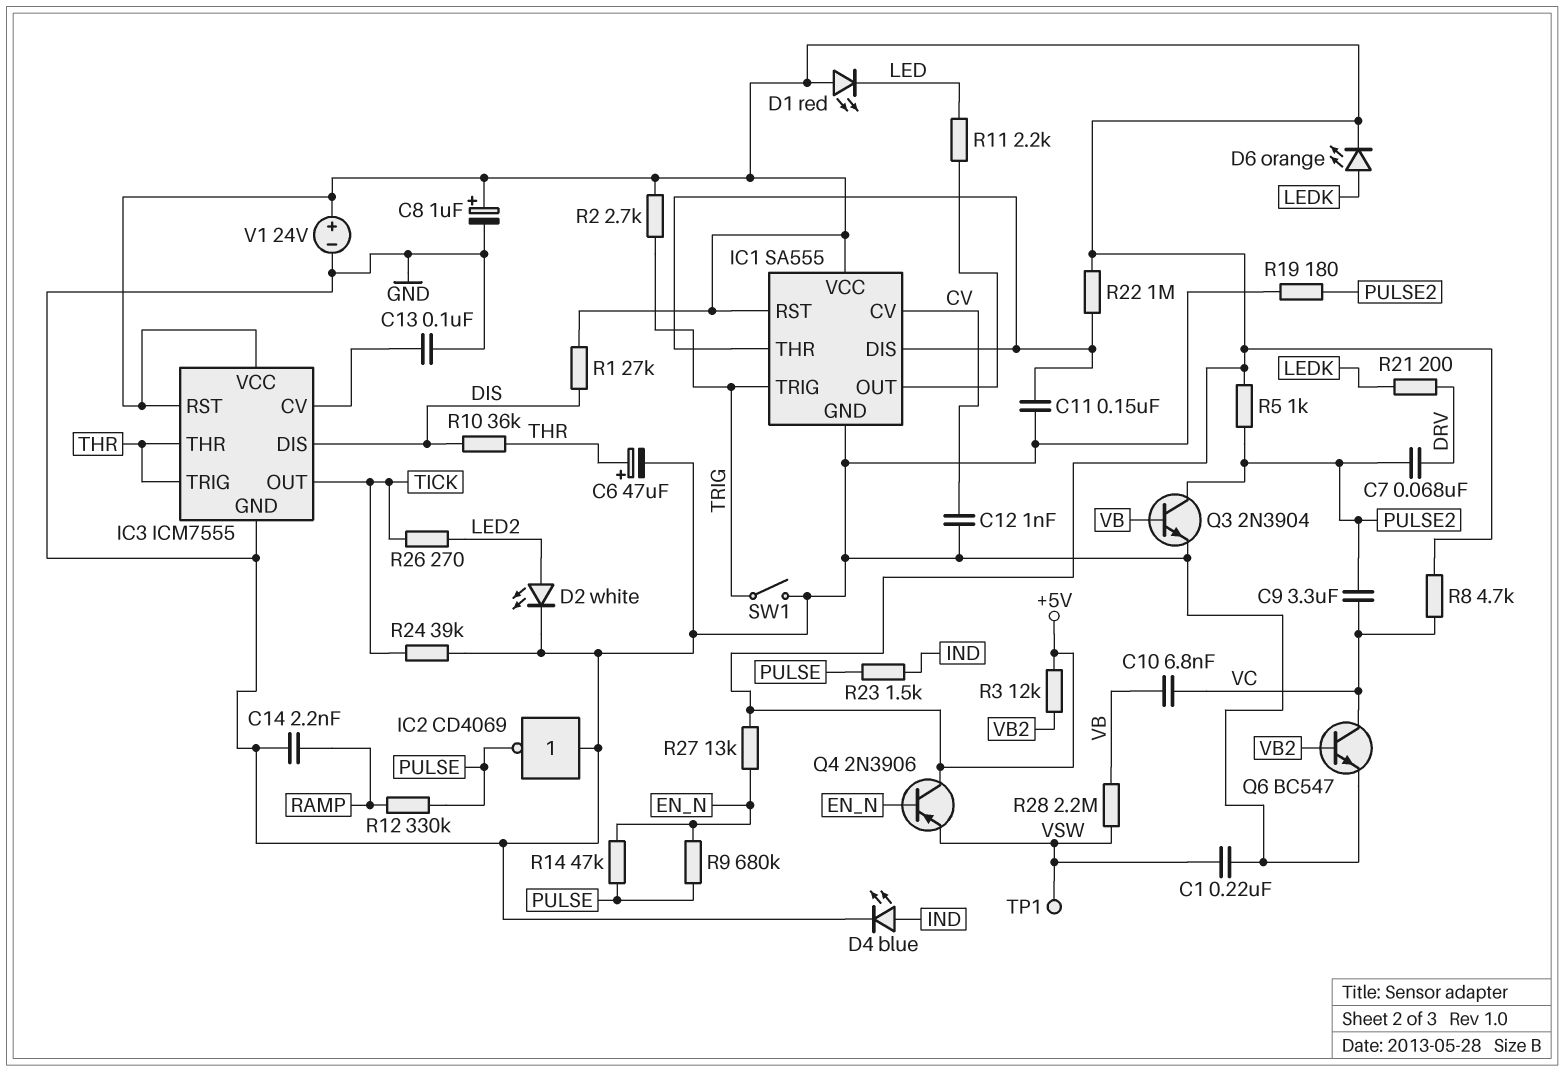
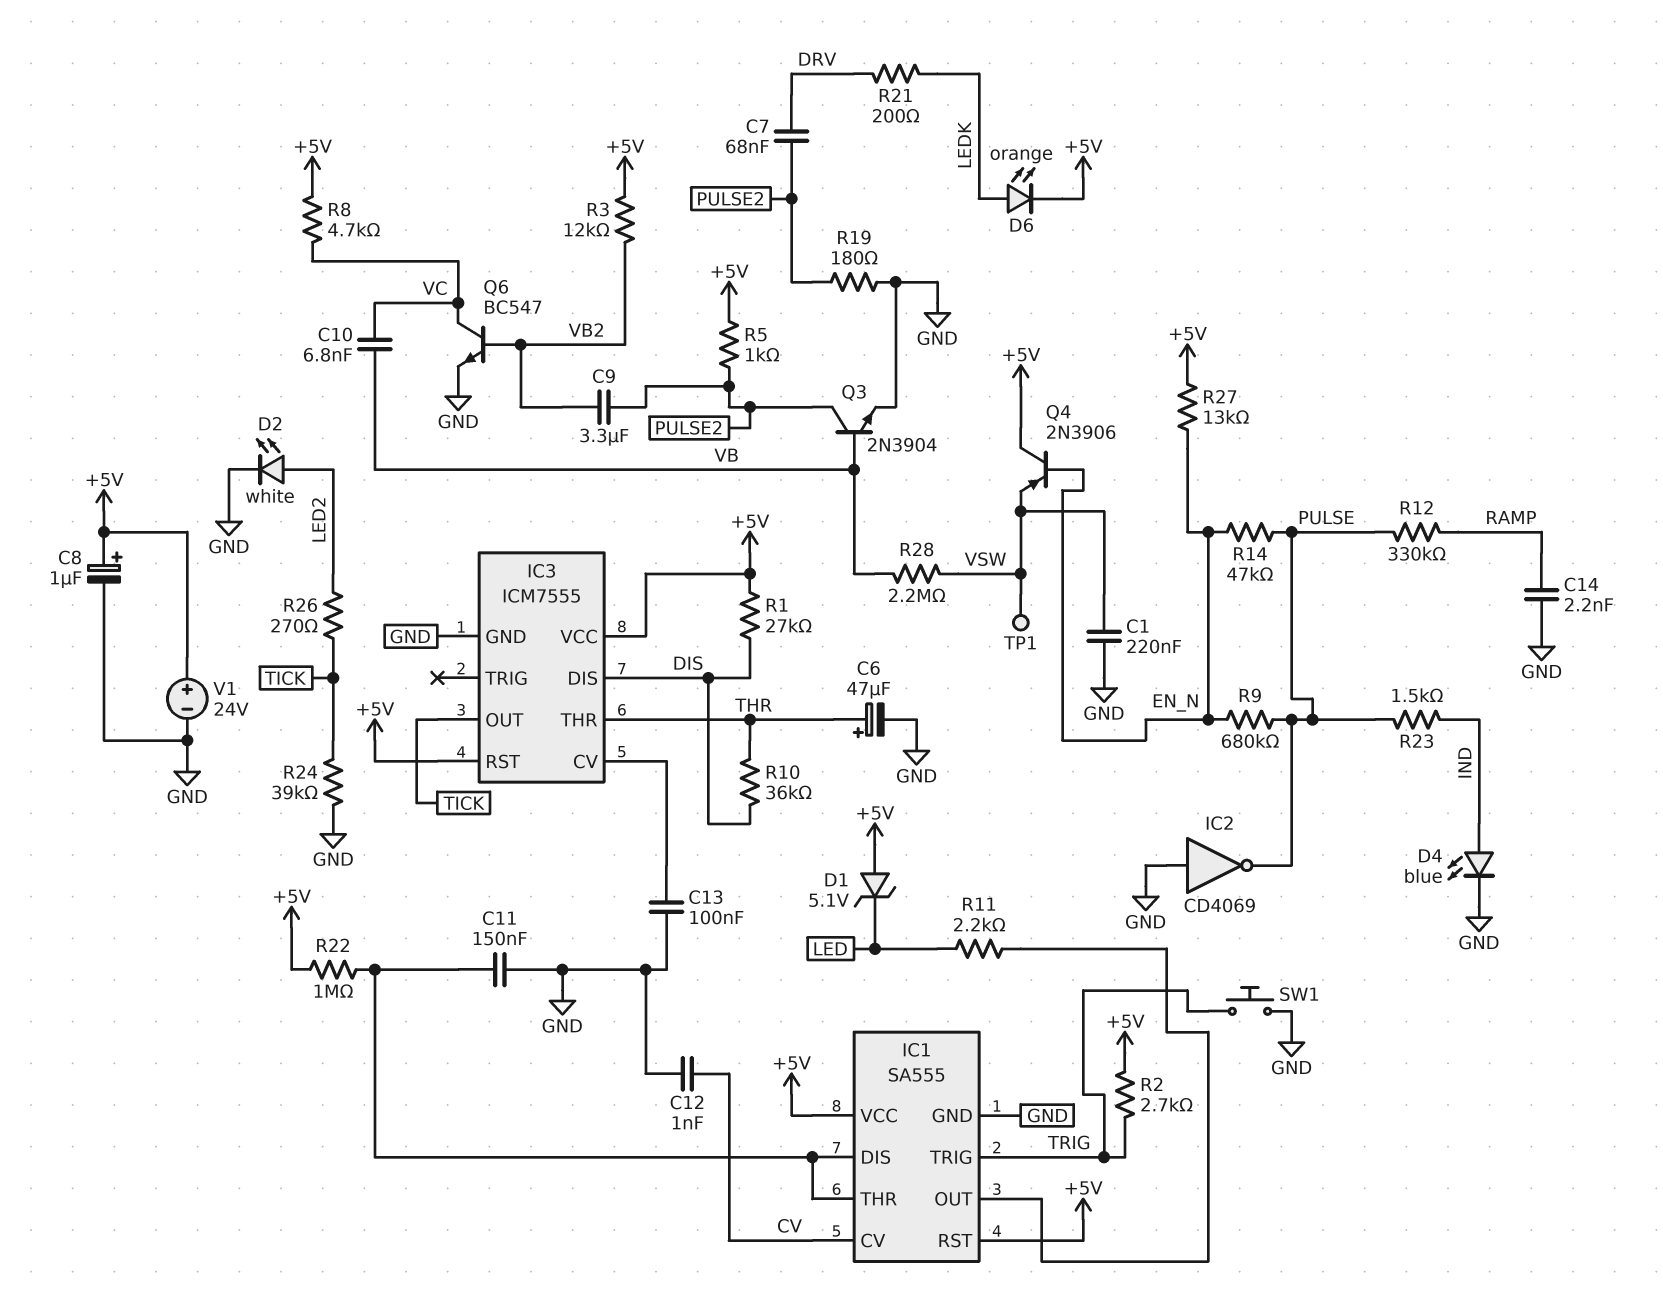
C9: 3.3uF (PULSE2, VC) -> 3.3uF (PULSE2, VB2)
D1: LED red (A +5V, K LED) -> zener 5.1V (A +5V, K LED)
IC3 pin TRIG: THR -> none
SW1: switch (GND, TRIG) -> button (GND, TRIG)

